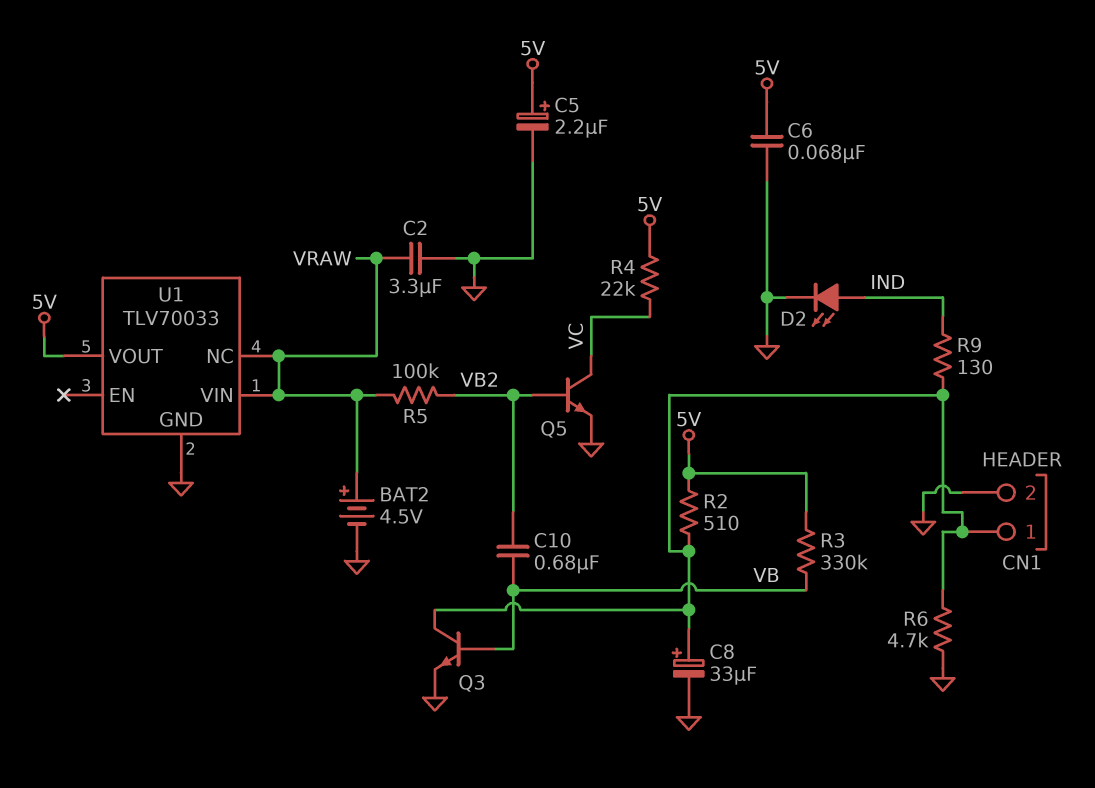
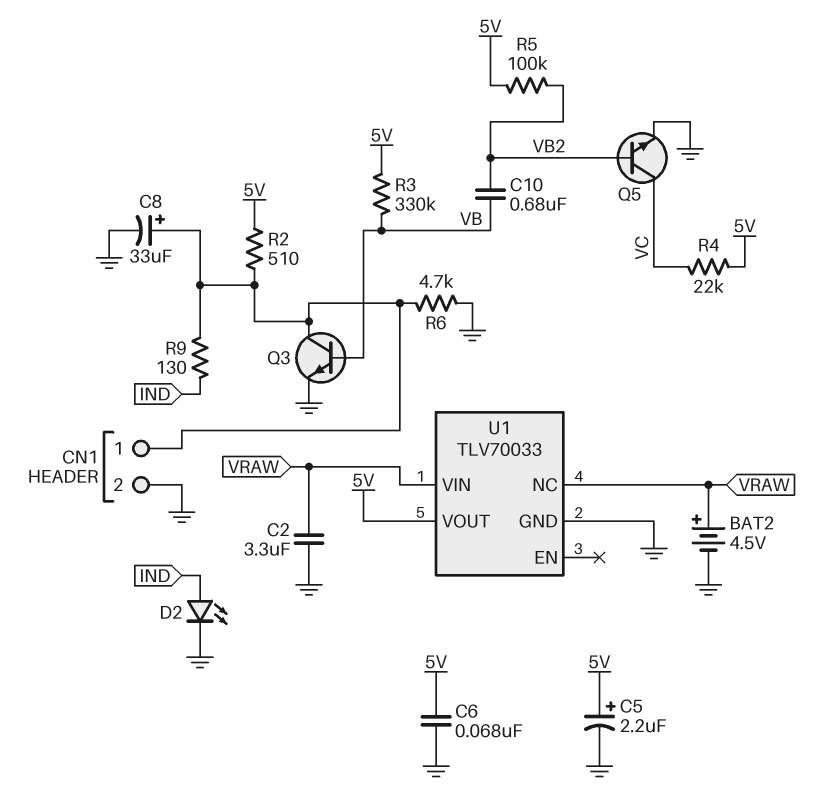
R5: 100k (VB2, VRAW) -> 100k (5V, VB2)

